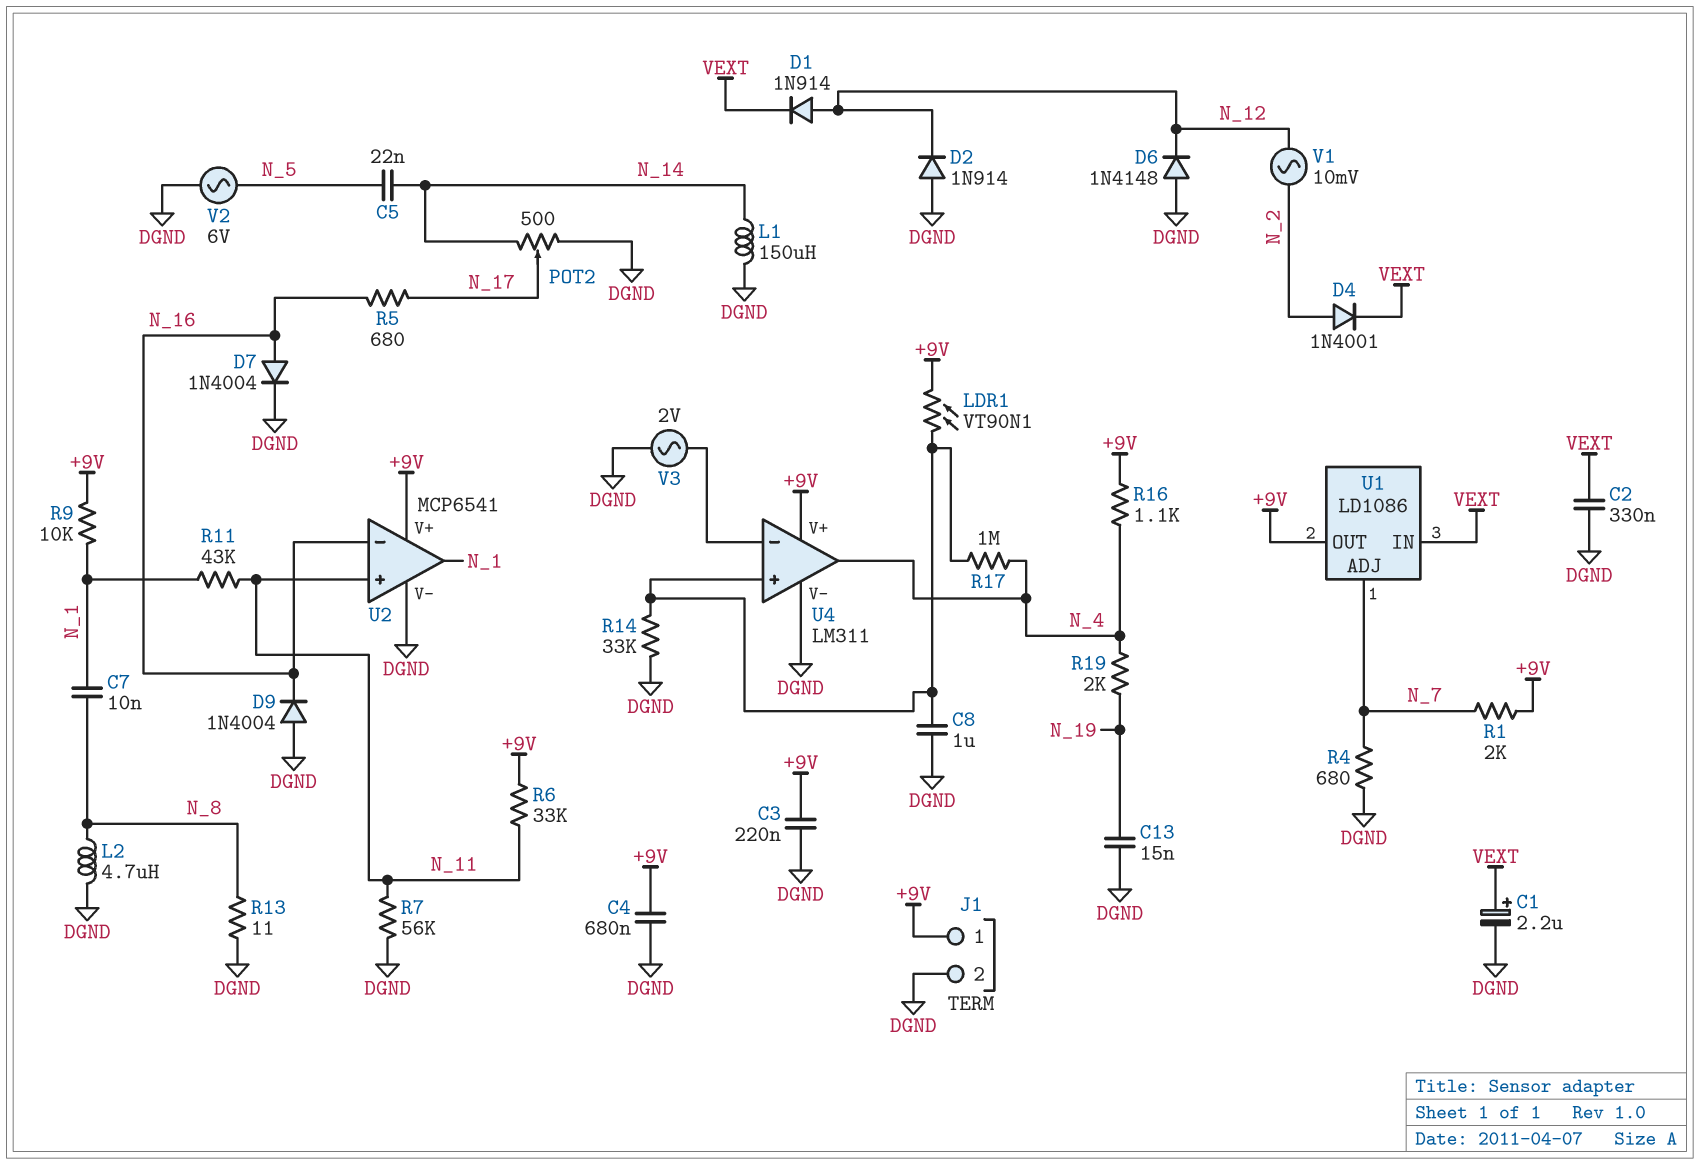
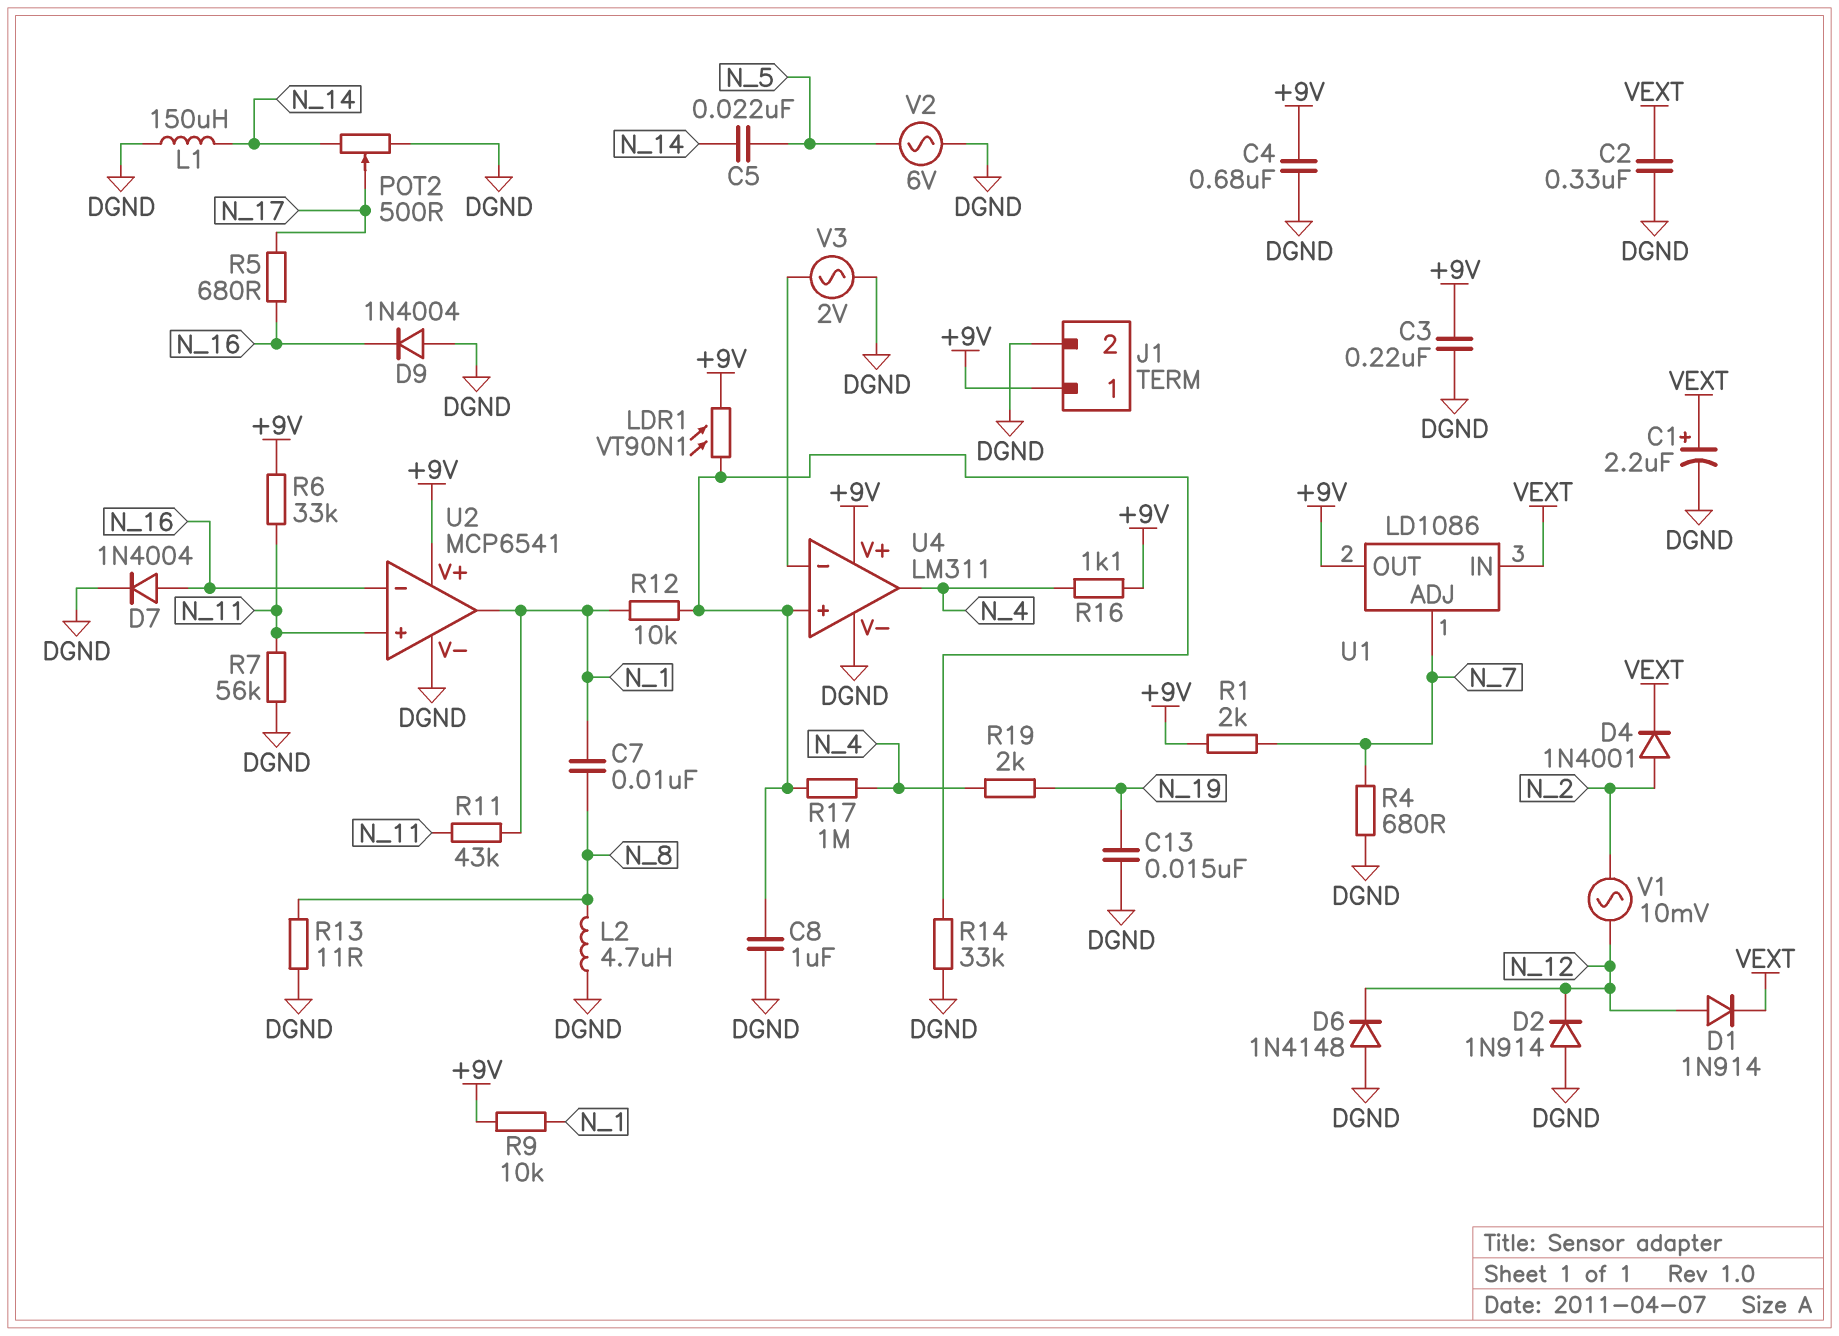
R12: none -> 10k (N_1, U4/in+)

